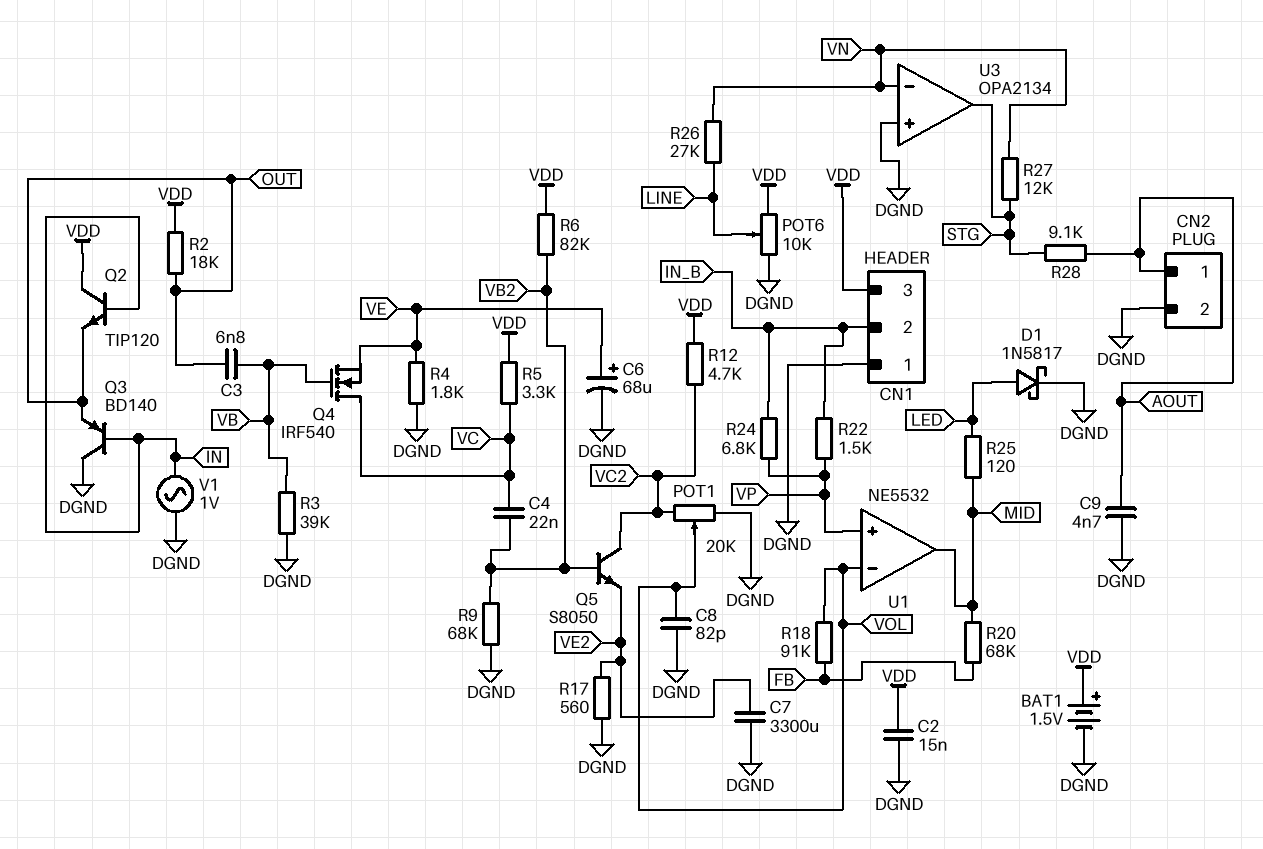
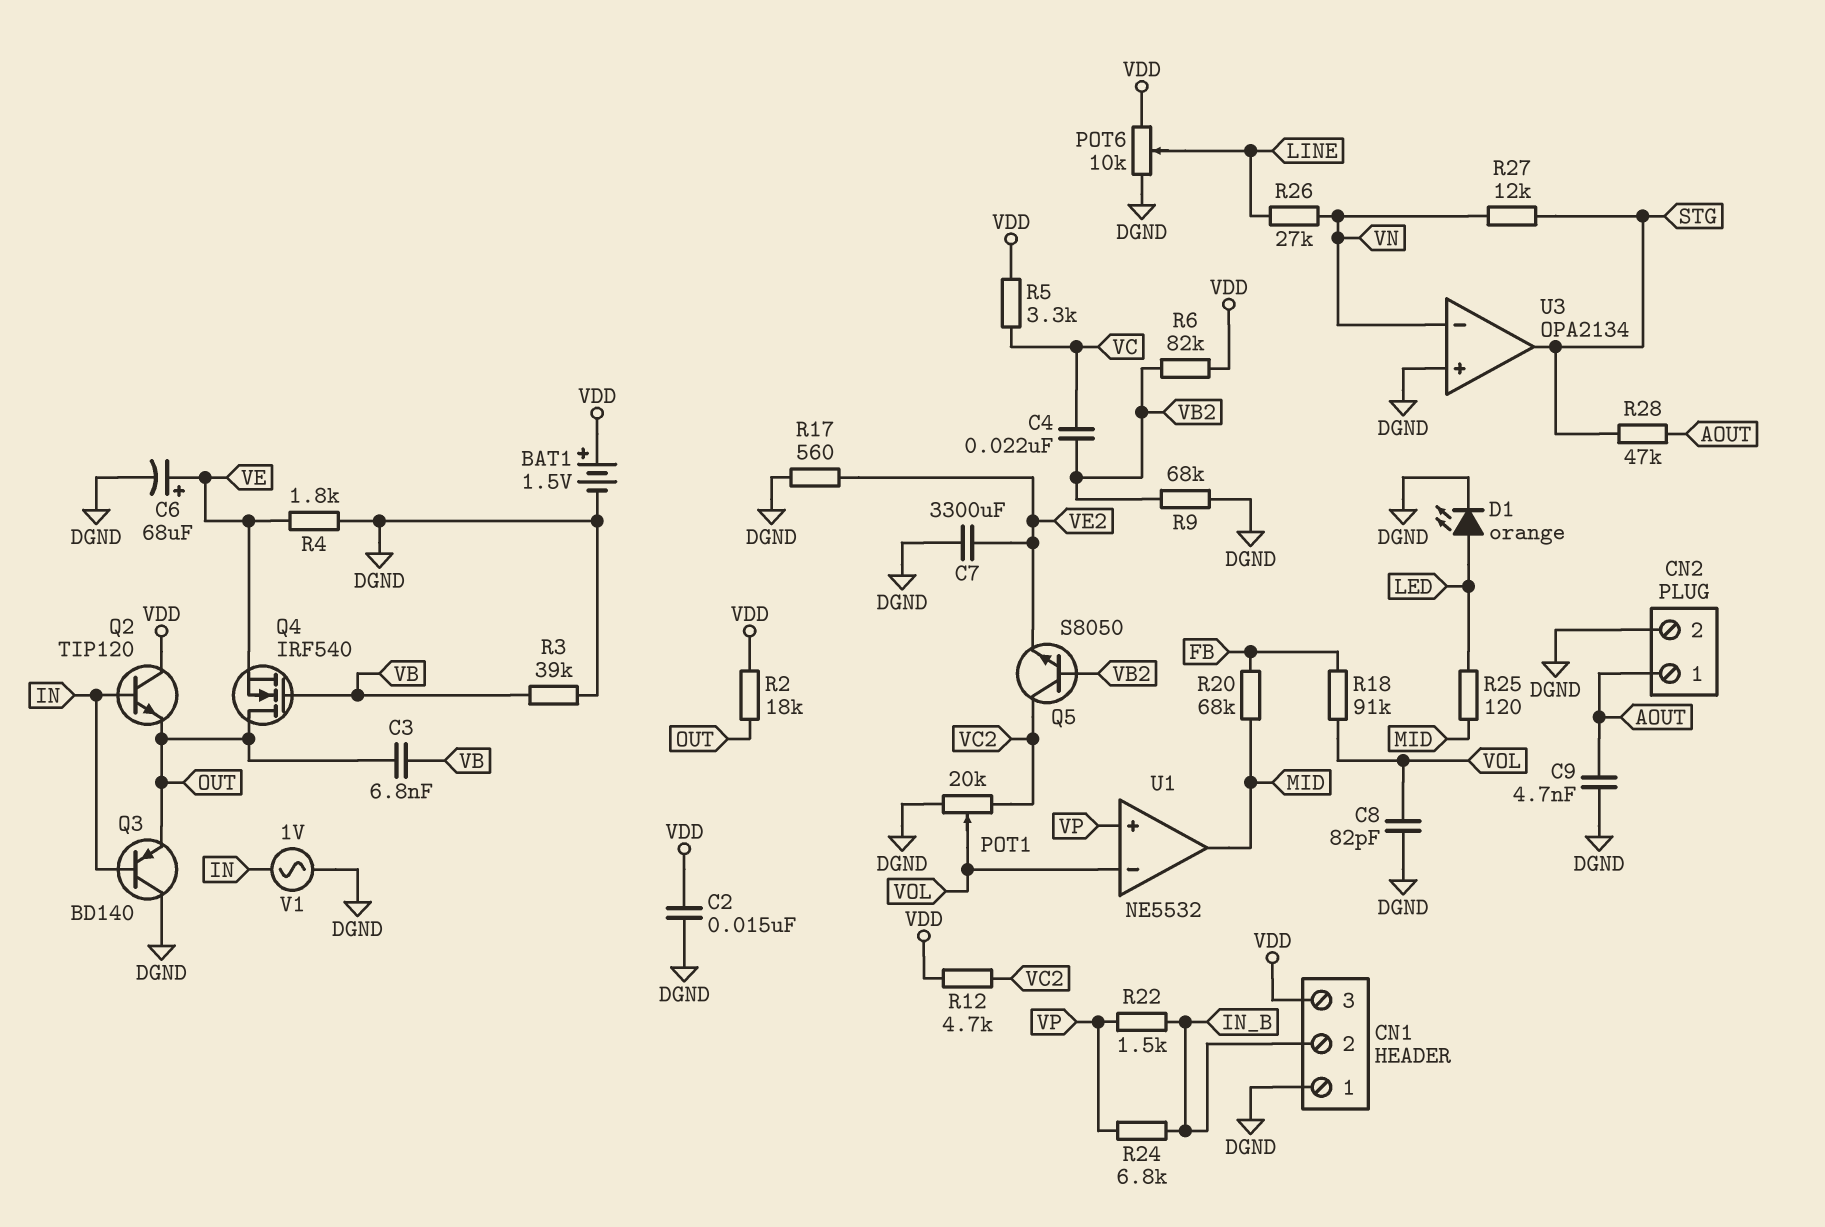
D1: schottky 1N5817 (A LED, K DGND) -> LED orange (A LED, K DGND)
Q4: NMOS IRF540 (G VB, D VC, S VE) -> NMOS IRF540 (G VB, D OUT, S VE)
R28: 9.1k (AOUT, STG) -> 47k (AOUT, STG)

